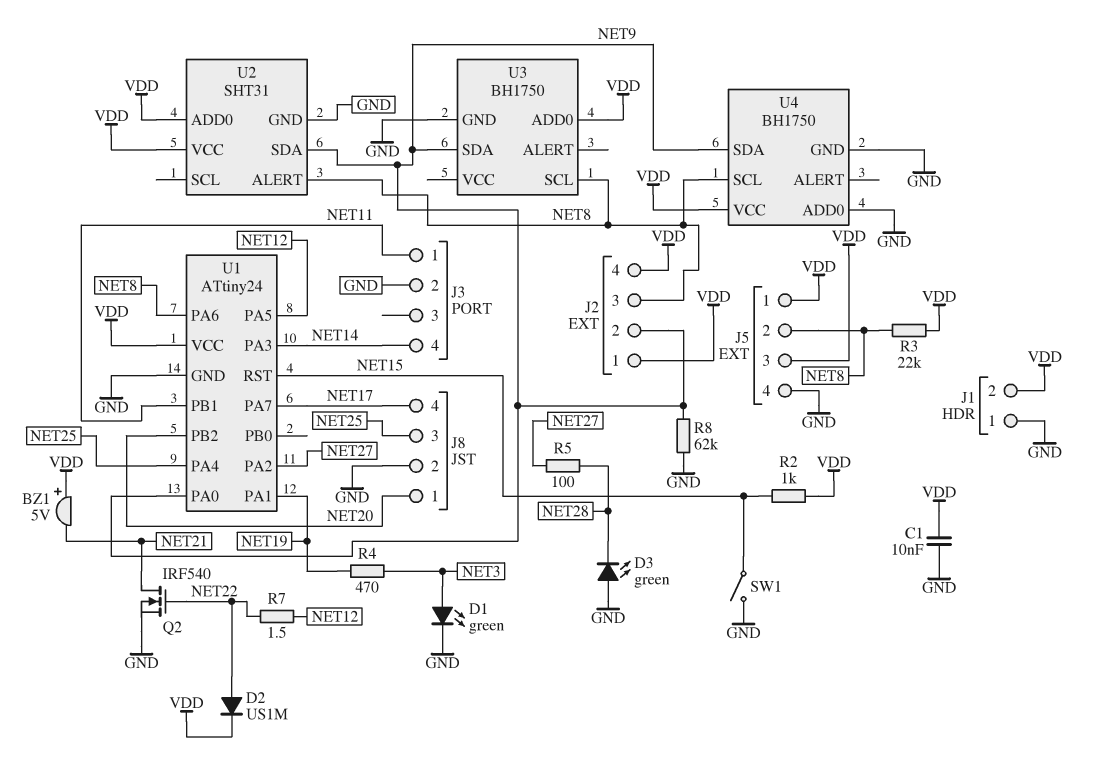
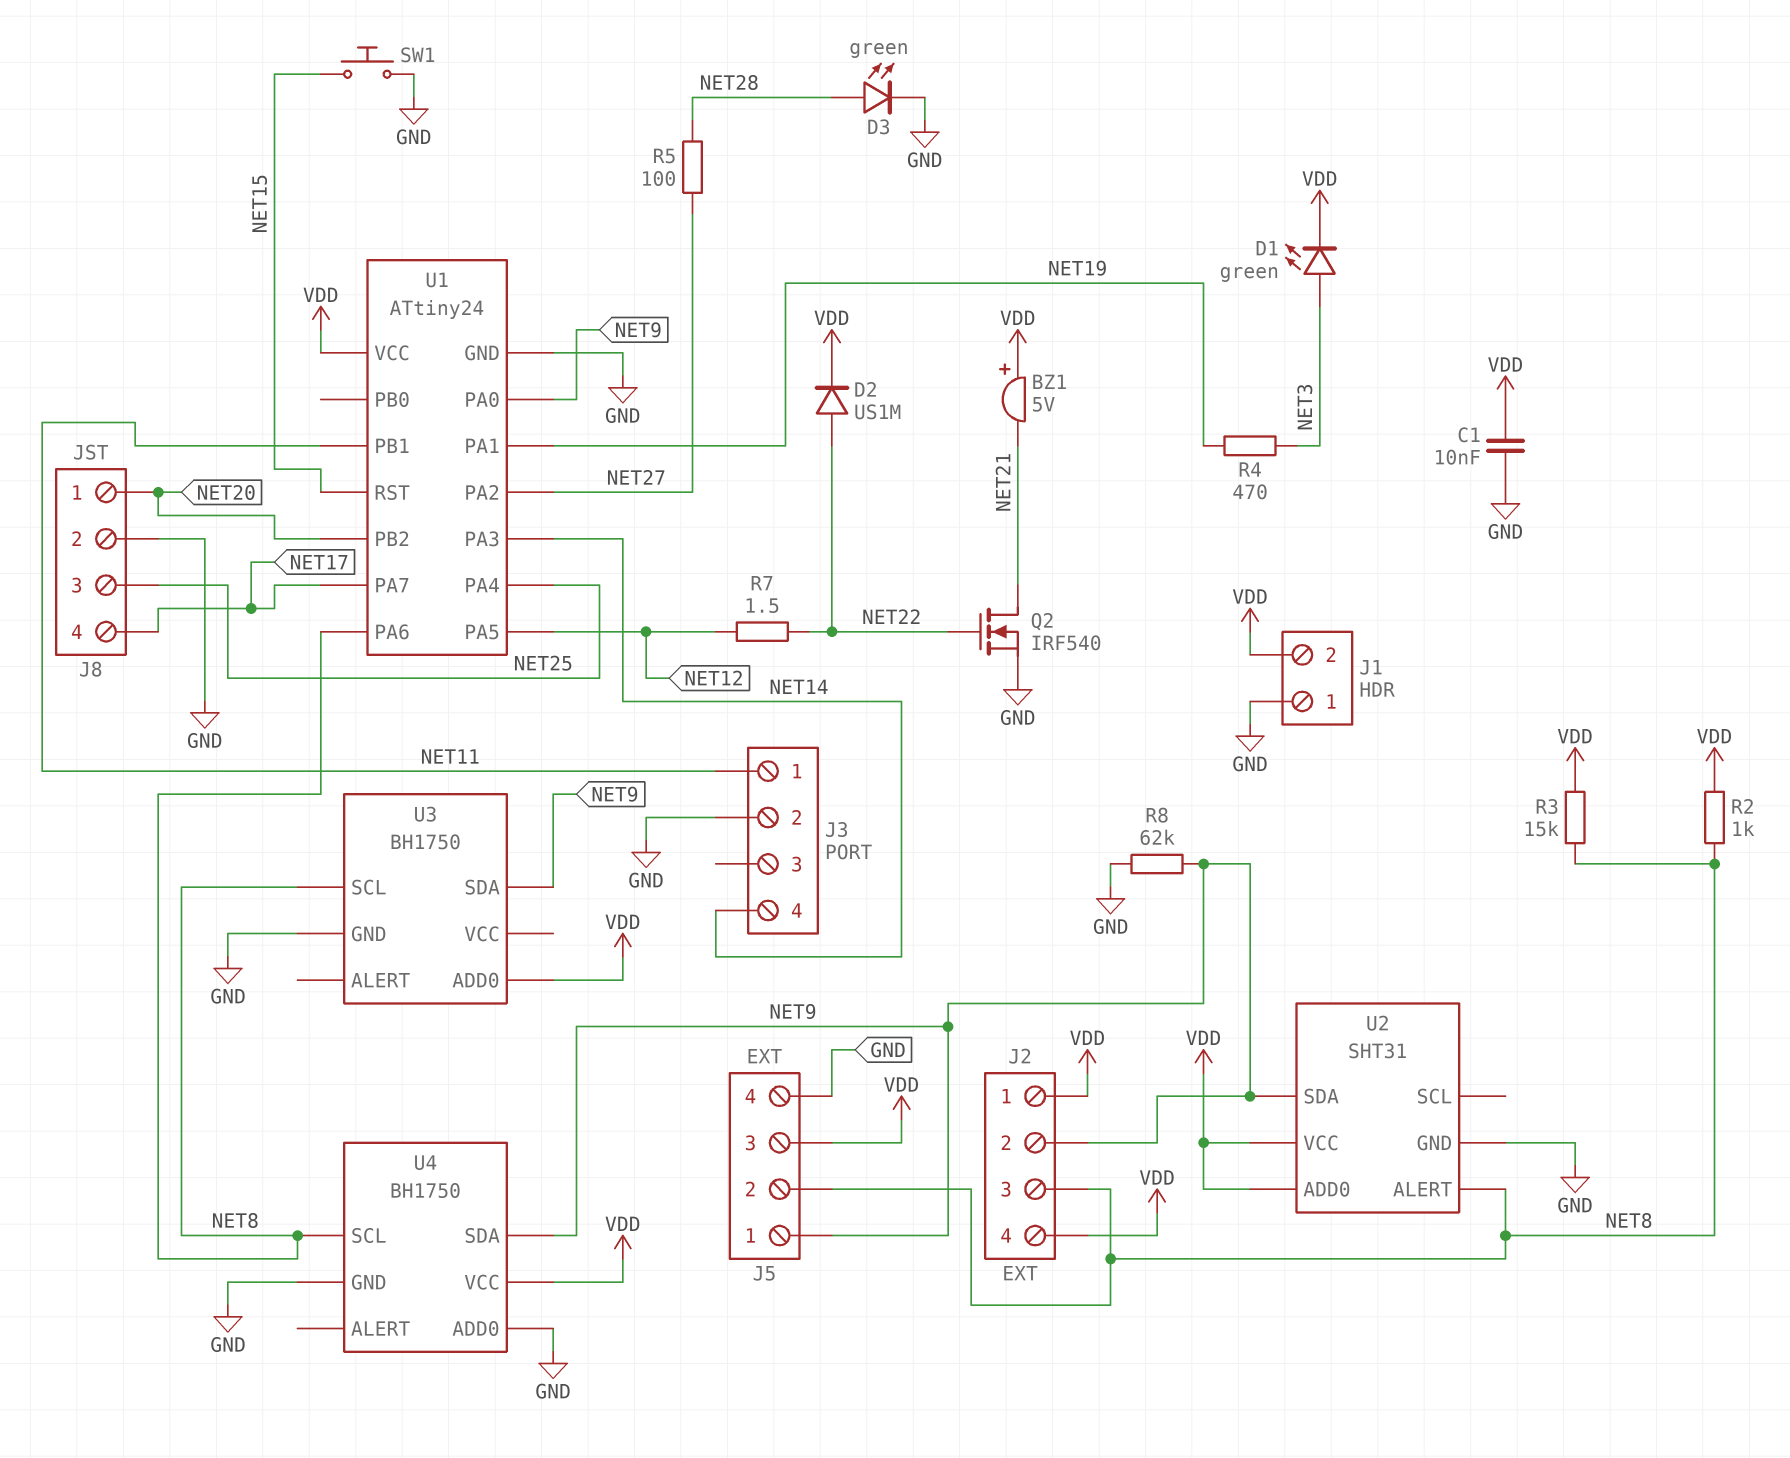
D1: LED green (A NET3, K GND) -> LED green (A NET3, K VDD)
D3: LED green (A GND, K NET28) -> LED green (A NET28, K GND)
J5 pin 1: VDD -> NET9
R2: 1k (NET15, VDD) -> 1k (NET8, VDD)
R3: 22k (NET8, VDD) -> 15k (NET8, VDD)
SW1: switch (GND, NET15) -> button (GND, NET15)

